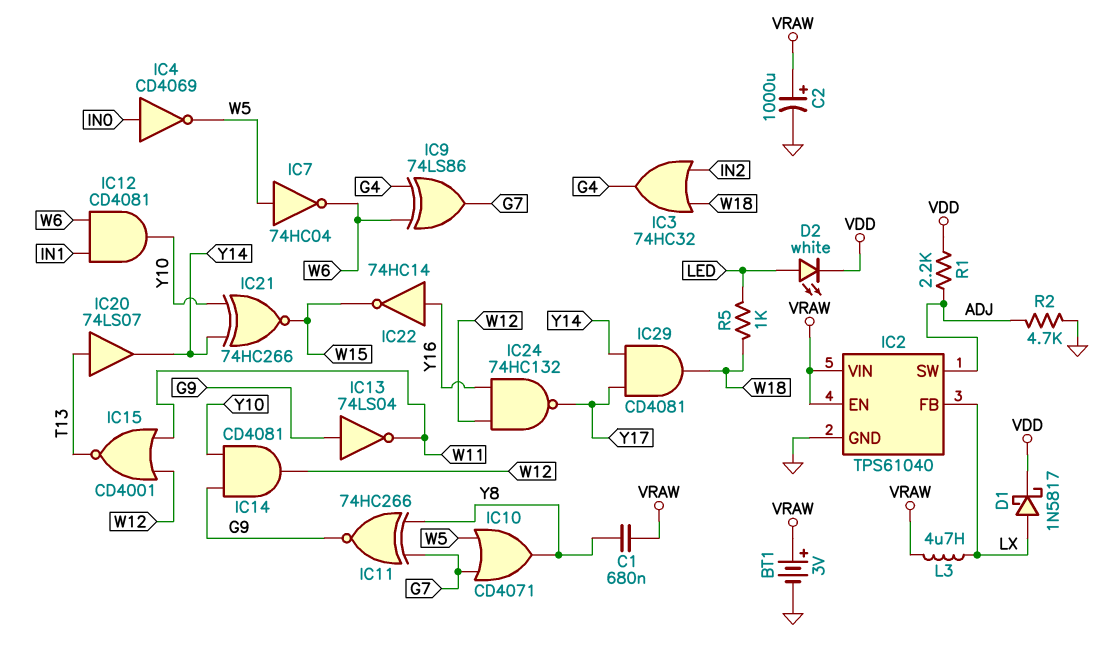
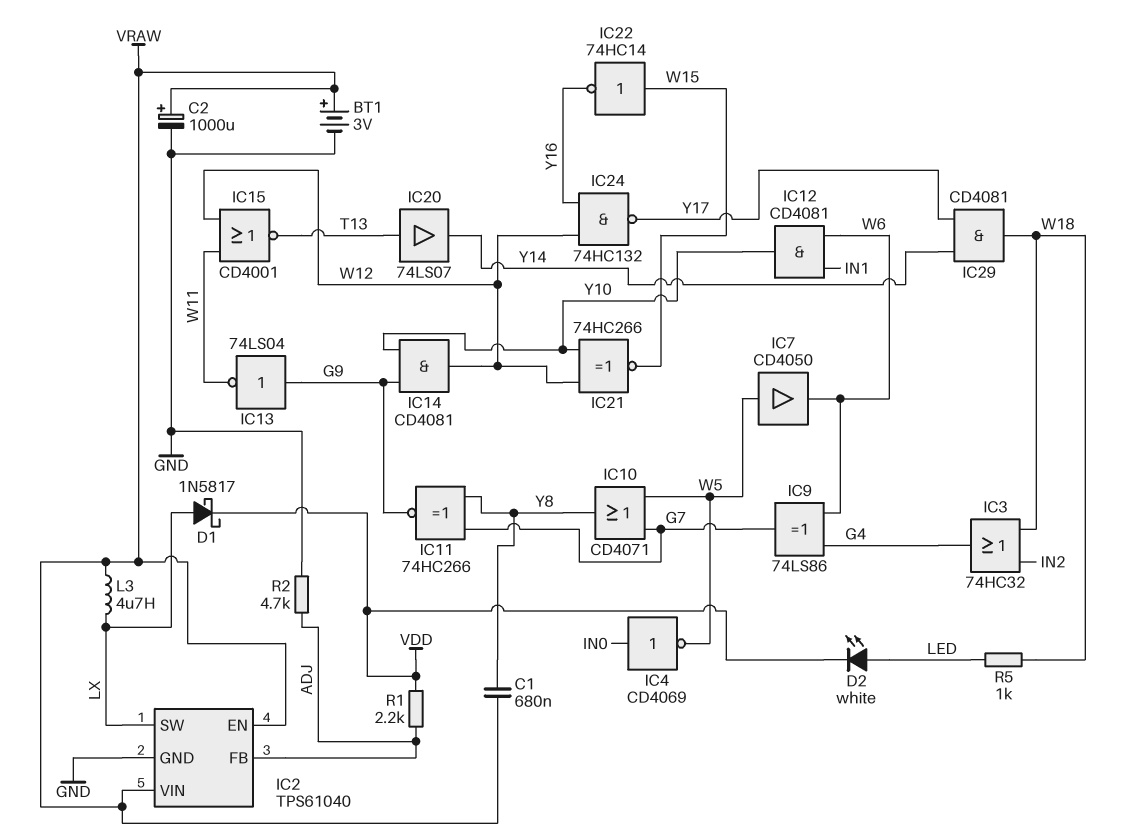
IC2 pin FB: LX -> ADJ
IC2 pin SW: ADJ -> LX
IC7: NOT 74HC04 (in W5, out W6) -> buffer CD4050 (in W5, out W6)
IC21: XNOR 74HC266 (in Y10, in Y14, out W15) -> XNOR 74HC266 (in W12, in Y10, out W15)
IC22: NOT 74HC14 (in Y16, out W15) -> NOT 74HC14 (in W15, out Y16)

